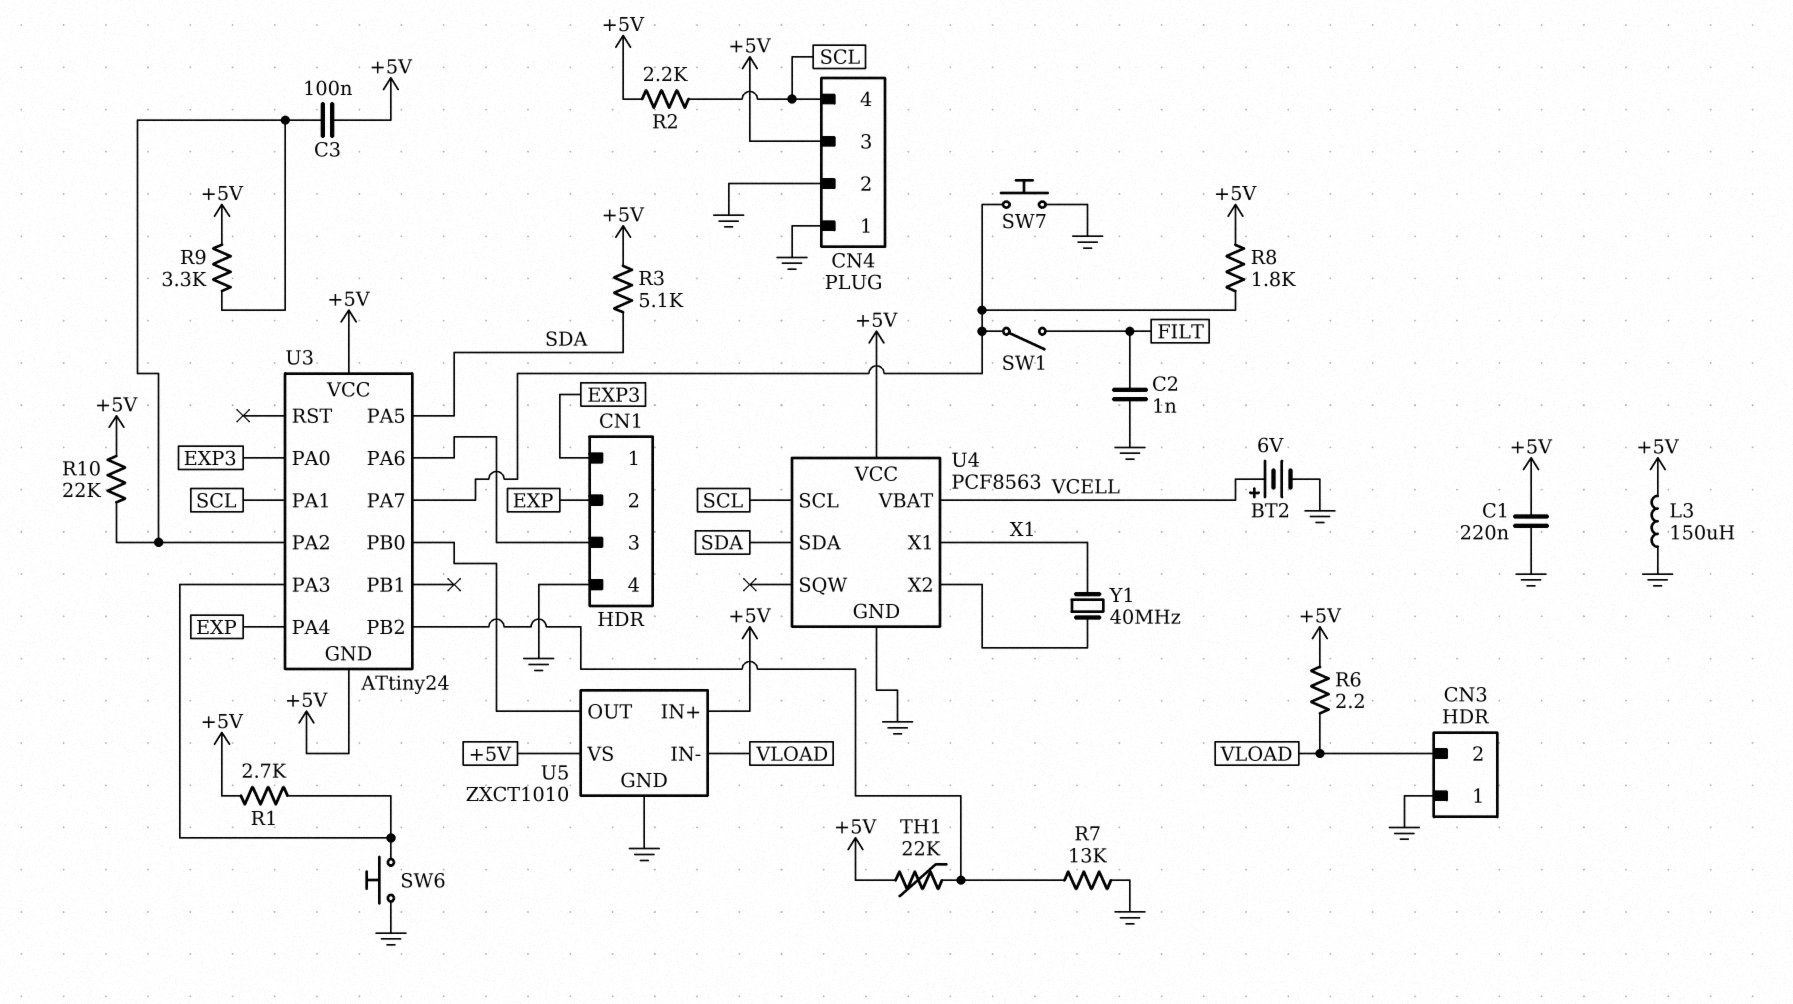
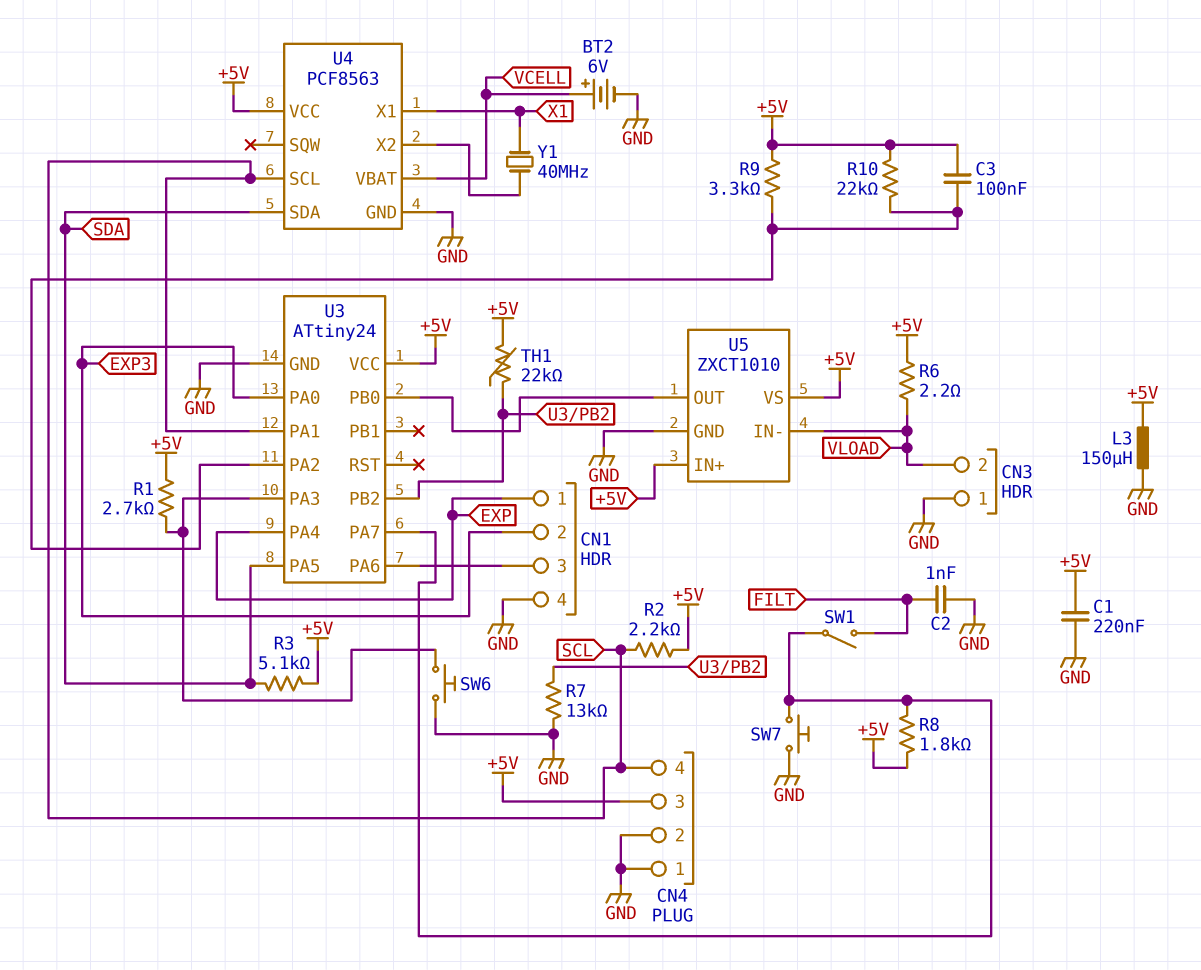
CN1 pin 1: EXP3 -> EXP
CN1 pin 2: EXP -> EXP3
U3 pin GND: +5V -> GND

